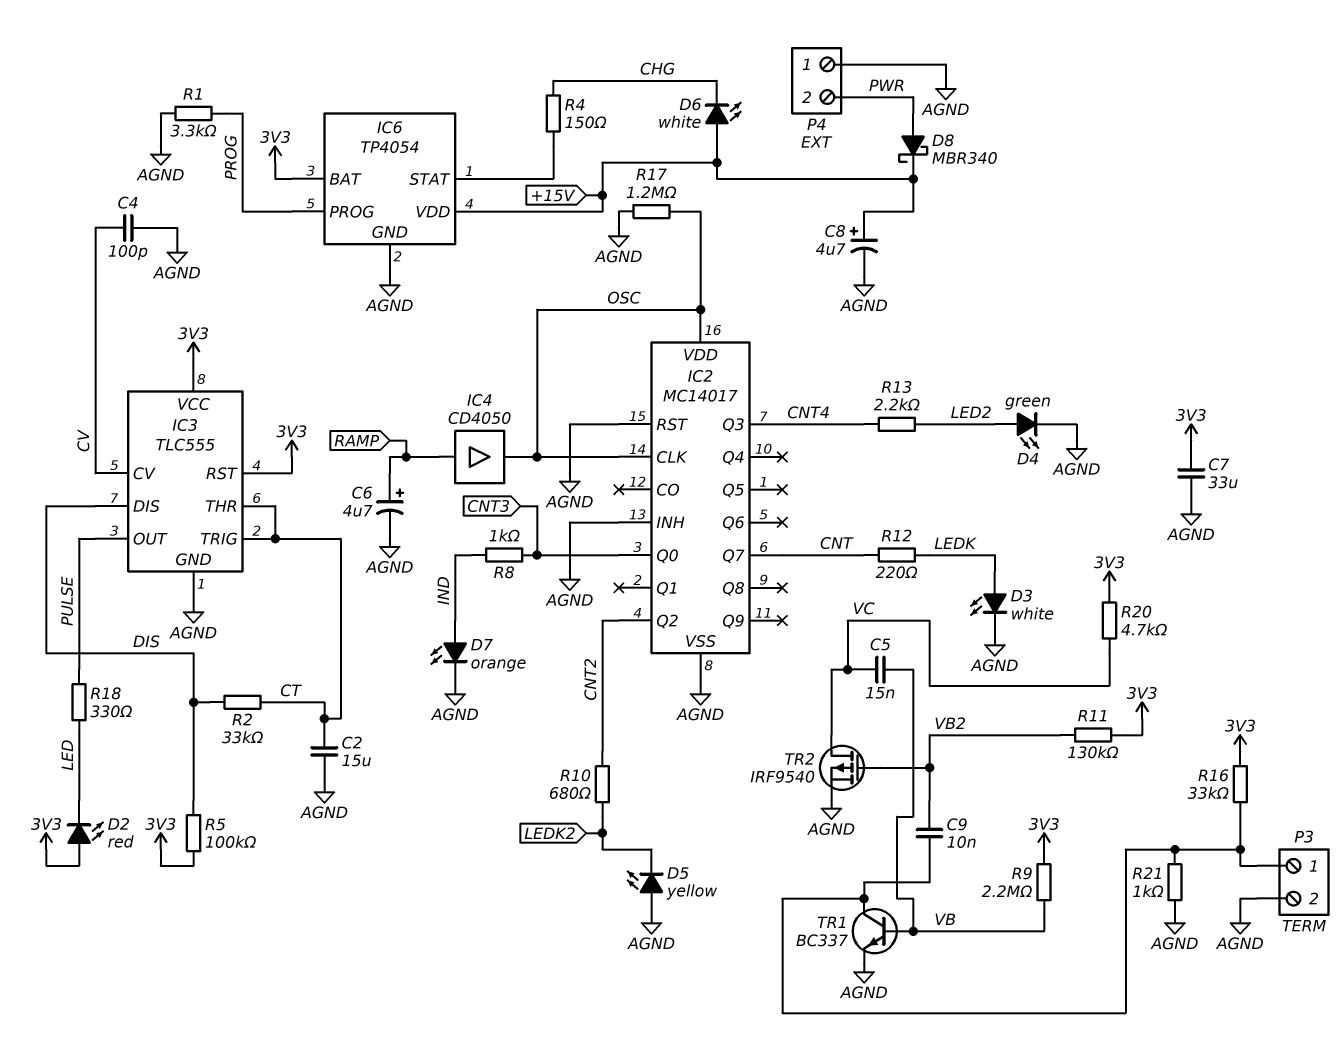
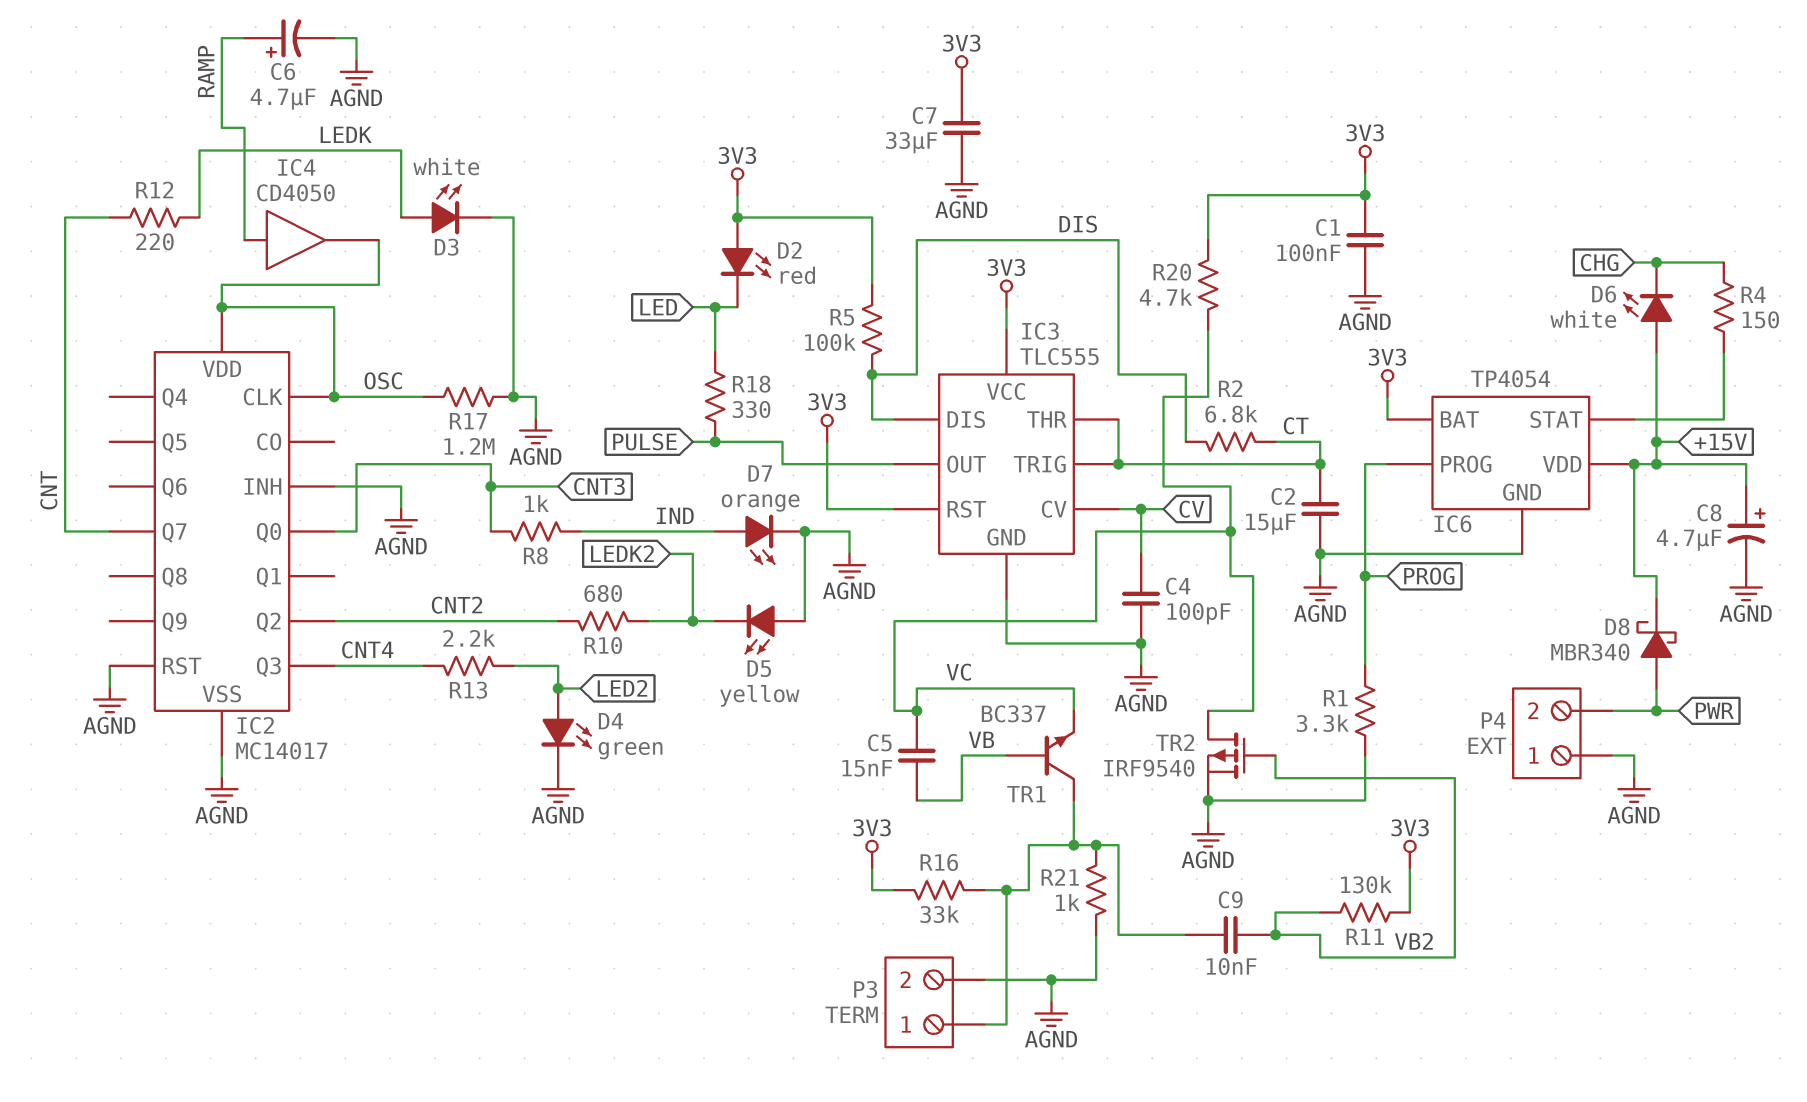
C1: none -> 100nF (3V3, AGND)
R2: 33k (CT, DIS) -> 6.8k (CT, DIS)
R9: 2.2M (3V3, VB) -> none
TR1: NPN BC337 (B VB, C P3/1, E AGND) -> NPN BC337 (B VB, C P3/1, E VC)

